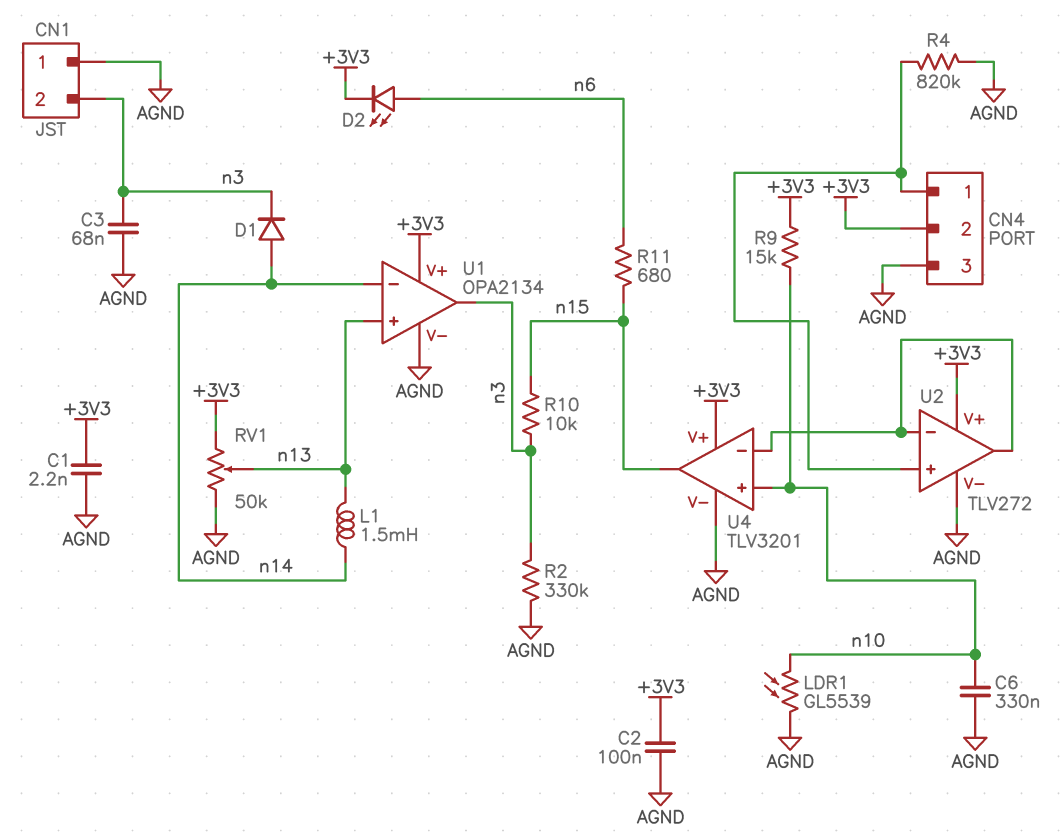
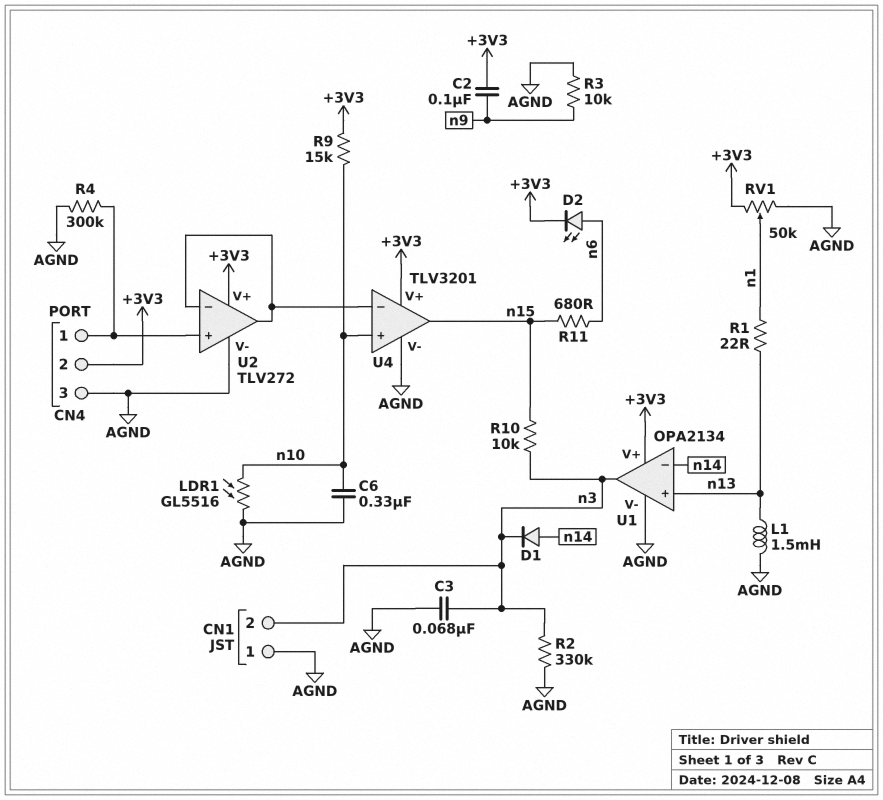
C1: 2.2nF (+3V3, AGND) -> none
C2: 100nF (+3V3, AGND) -> 100nF (+3V3, n9)
L1: 1.5mH (n13, n14) -> 1.5mH (AGND, n13)
LDR1: GL5539 (AGND, n10) -> GL5516 (AGND, n10)
R1: none -> 22 (n1, n13)
R3: none -> 10k (AGND, n9)
R4: 820k (AGND, CN4/1) -> 300k (AGND, CN4/1)
RV1: 50k (+3V3, AGND, wiper n13) -> 50k (+3V3, AGND, wiper n1)

